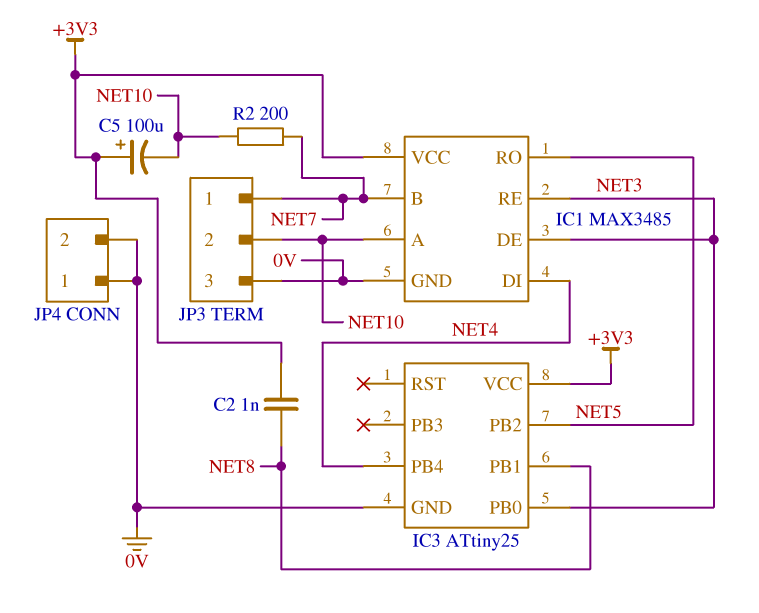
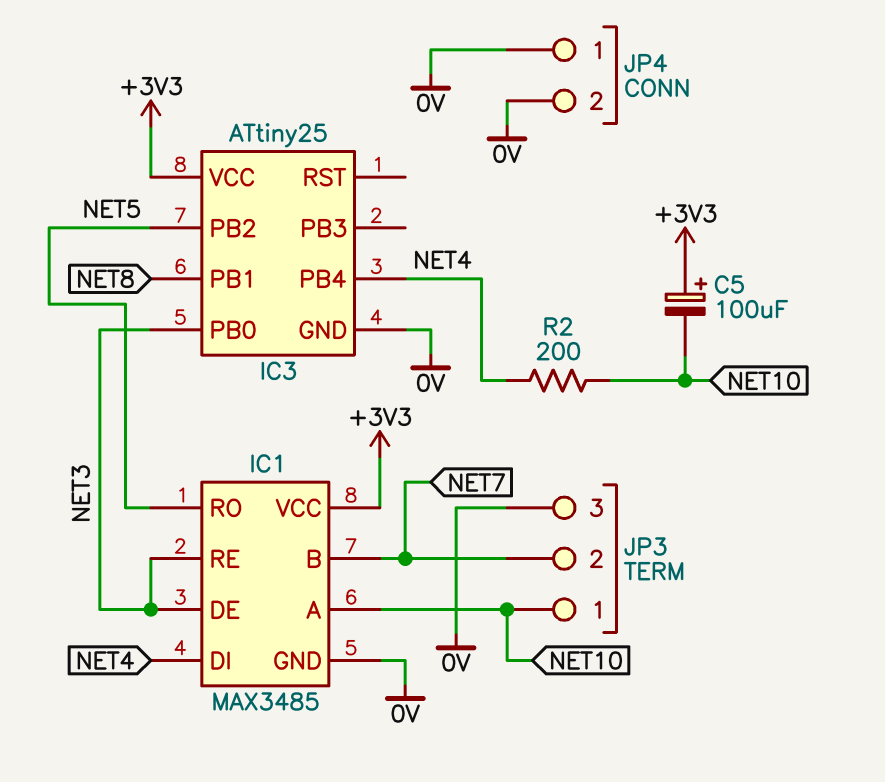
C2: 1nF (+3V3, NET8) -> none
JP3 pin 1: NET7 -> NET10
JP3 pin 2: NET10 -> NET7
R2: 200 (NET7, NET10) -> 200 (NET4, NET10)

